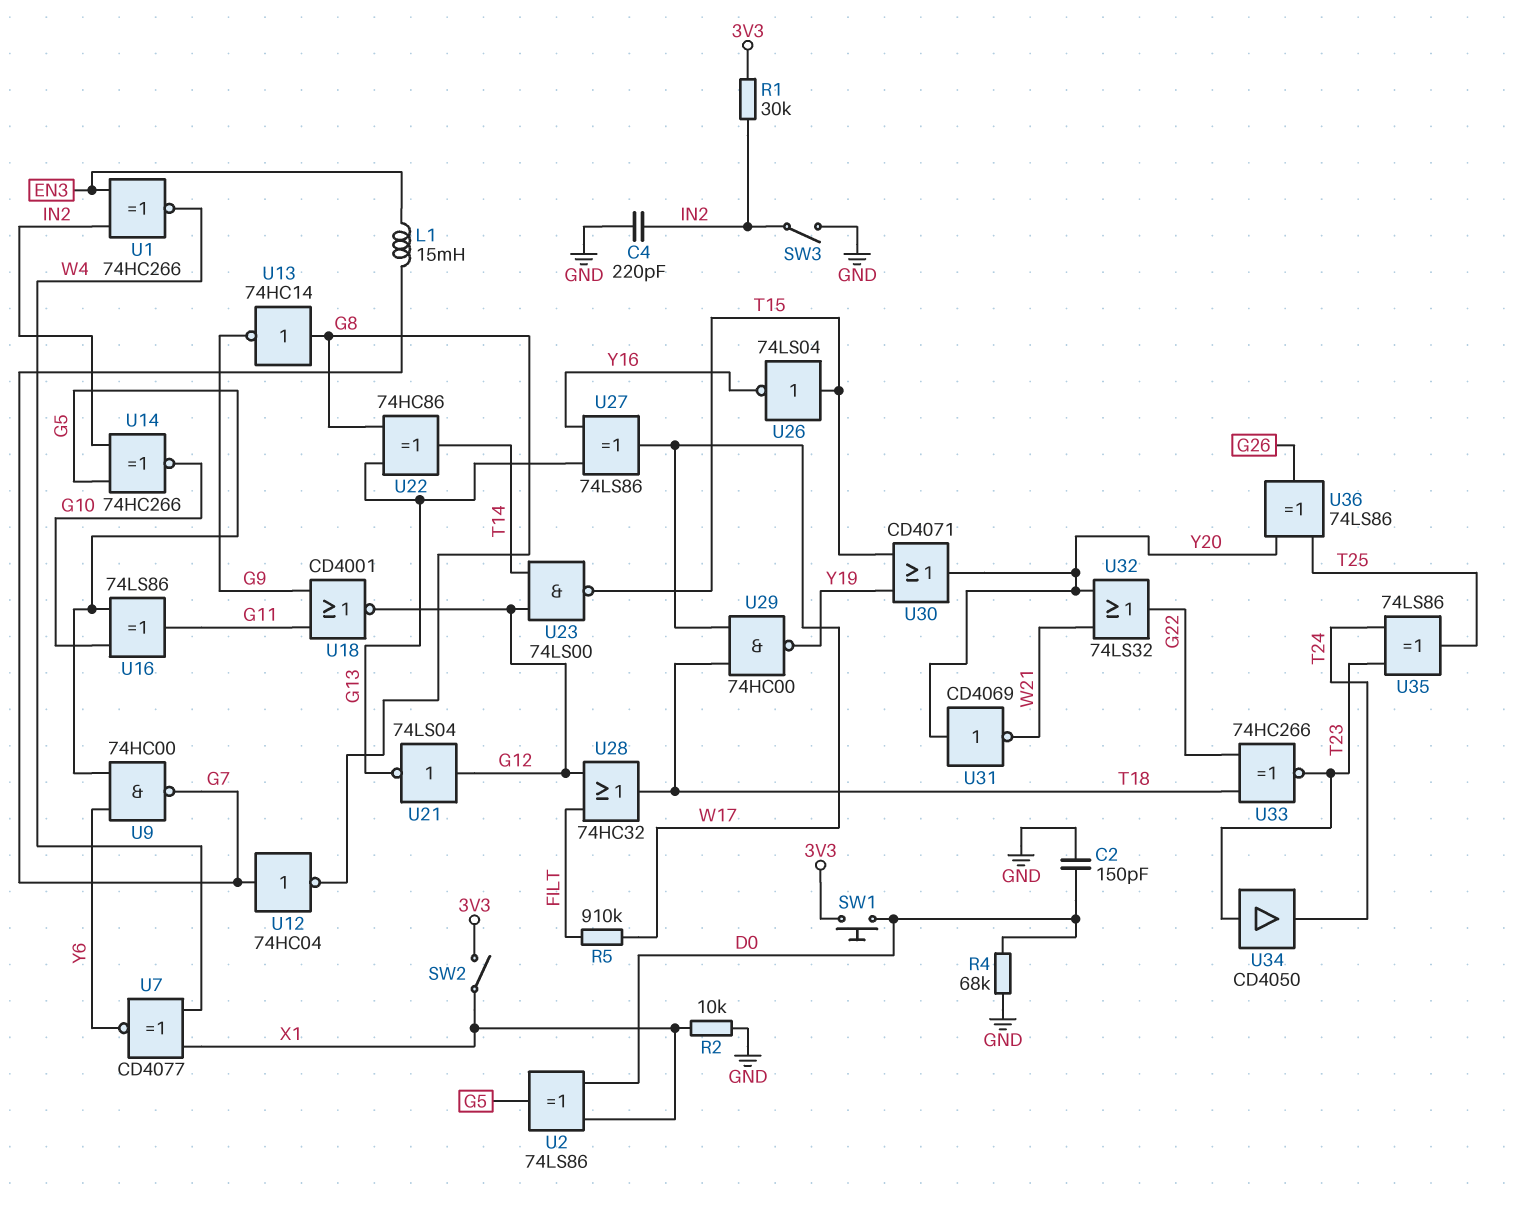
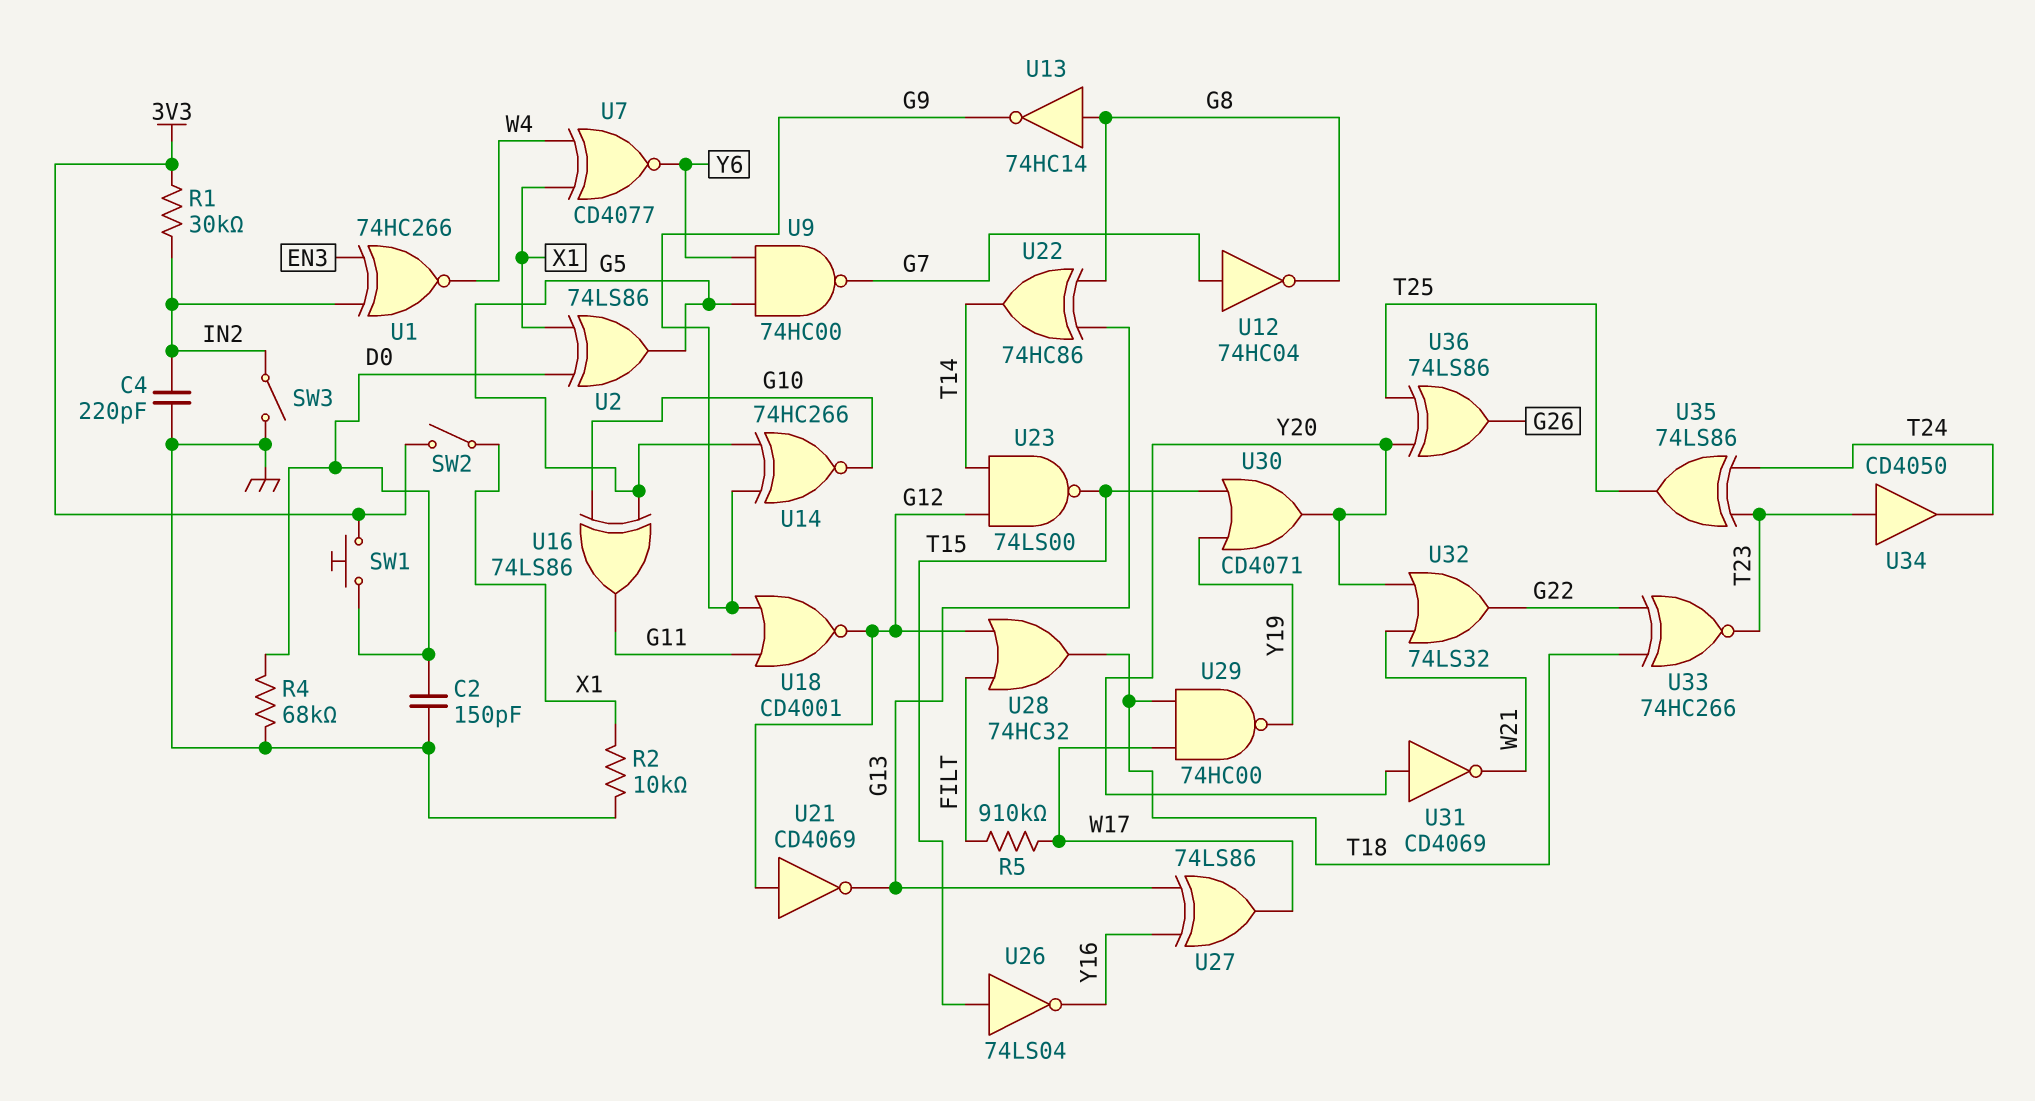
L1: 15mH (EN3, G7) -> none
U14: XNOR 74HC266 (in G5, in IN2, out G10) -> XNOR 74HC266 (in G5, in G9, out G10)
U21: NOT 74LS04 (in G12, out G13) -> NOT CD4069 (in G12, out G13)

